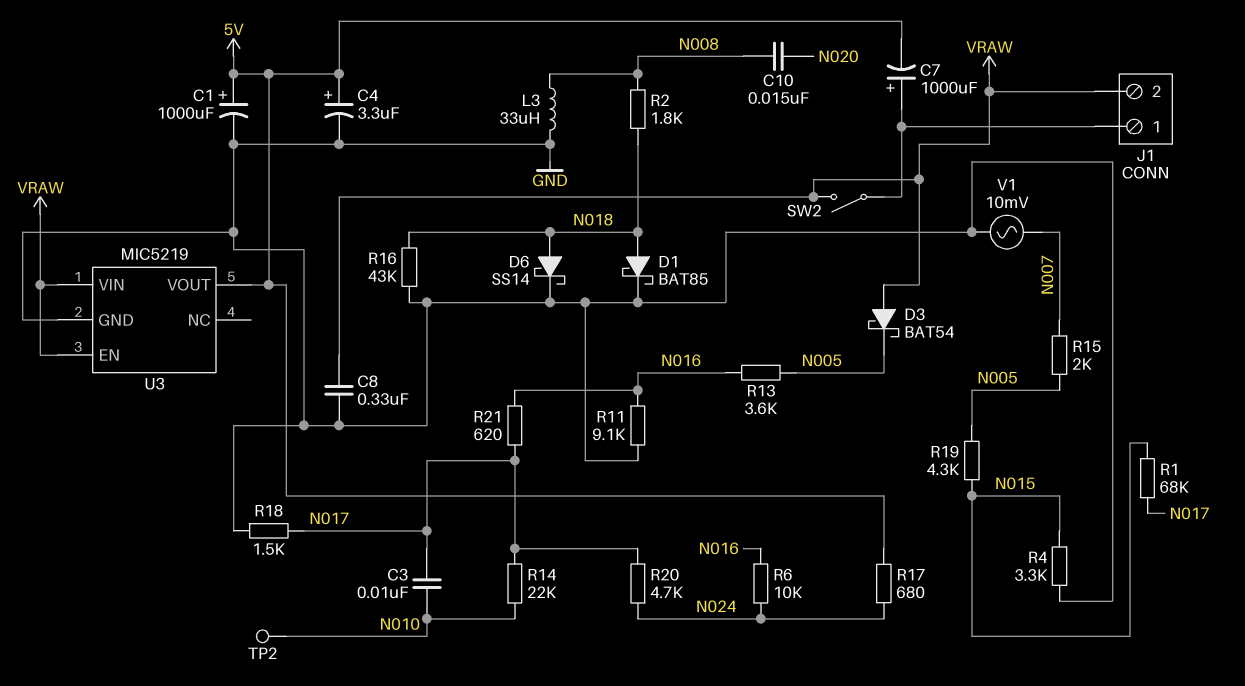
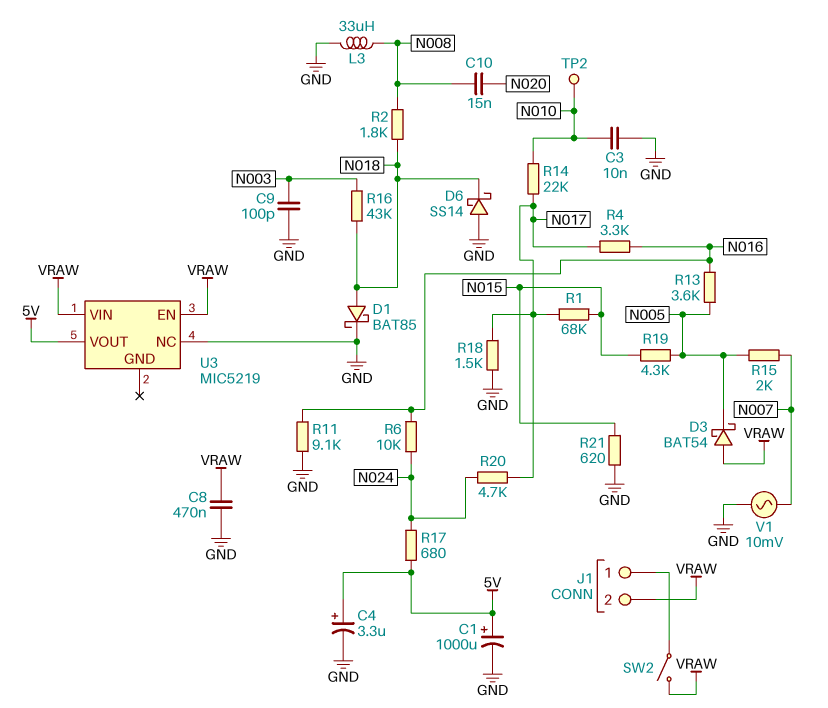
C3: 10nF (N010, N017) -> 10nF (GND, N010)
C7: 1000uF (plus J1/1, minus 5V) -> none
C8: 330nF (GND, VRAW) -> 470nF (GND, VRAW)
C9: none -> 100pF (GND, N003)
D6: schottky SS14 (A N018, K GND) -> schottky SS14 (A GND, K N018)
R4: 3.3k (GND, N015) -> 3.3k (N016, N017)
R16: 43k (GND, N018) -> 43k (N003, N018)
R21: 620 (N016, N017) -> 620 (GND, N015)
U3 pin GND: GND -> none
U3 pin NC: none -> GND

